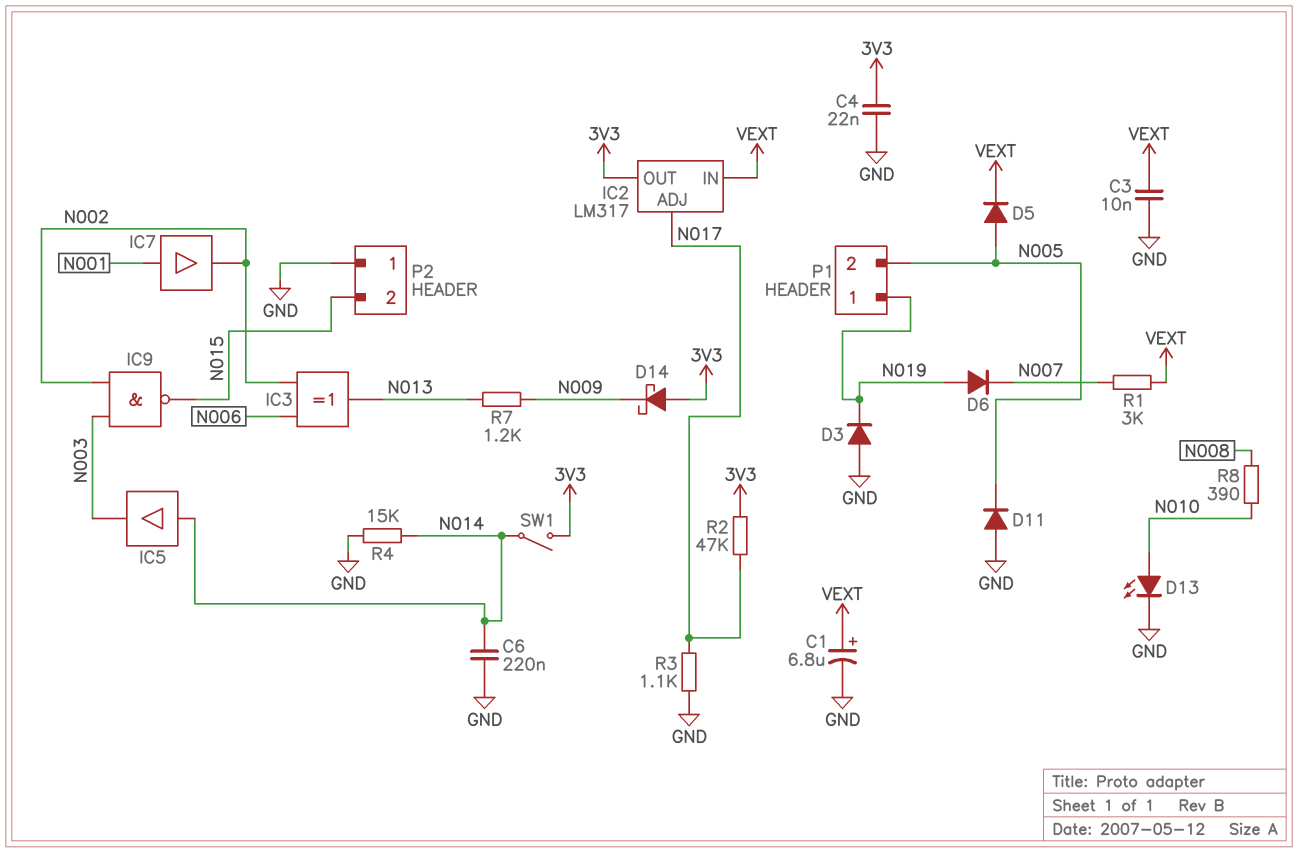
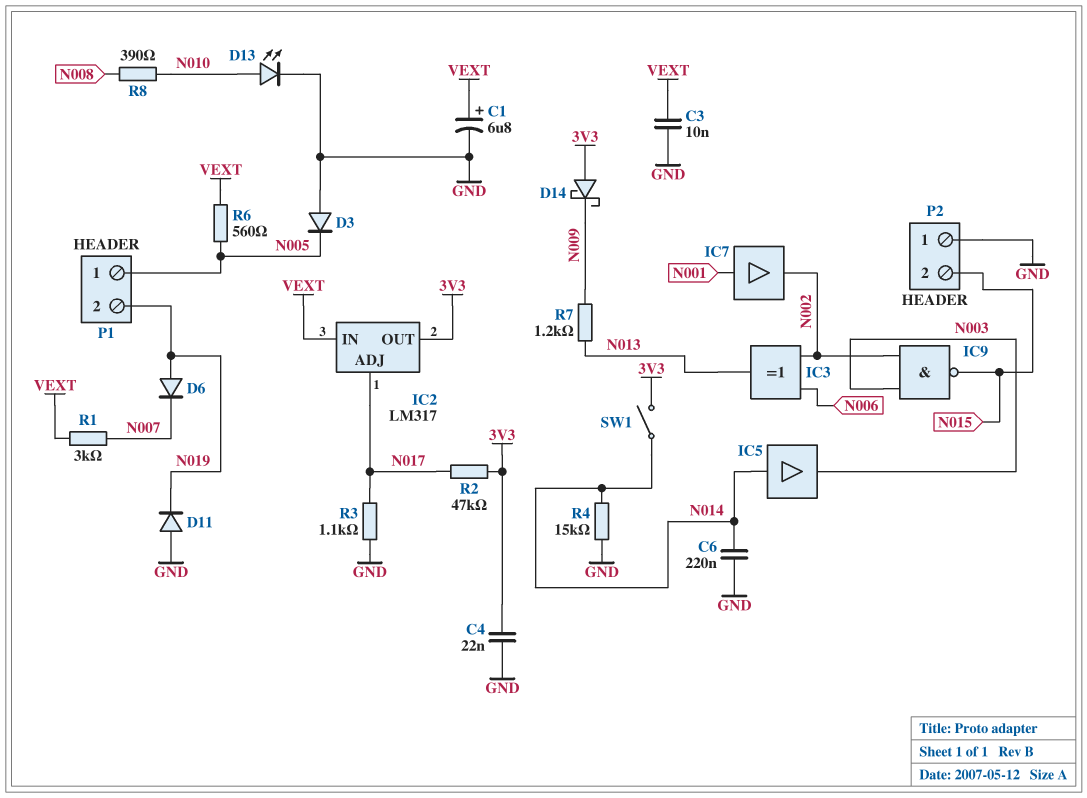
D3: diode (A GND, K N019) -> diode (A GND, K N005)
D5: diode (A N005, K VEXT) -> none
D11: diode (A GND, K N005) -> diode (A GND, K N019)
P1 pin 1: N019 -> N005
P1 pin 2: N005 -> N019
R6: none -> 560 (N005, VEXT)

